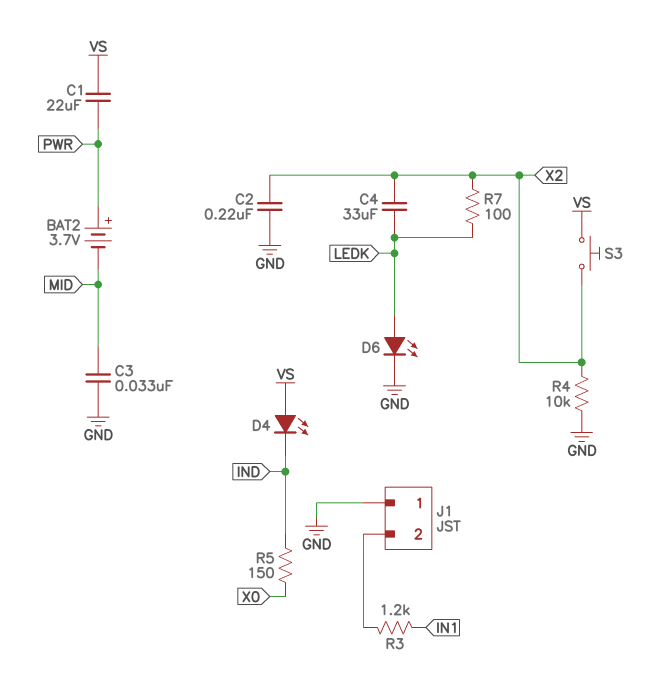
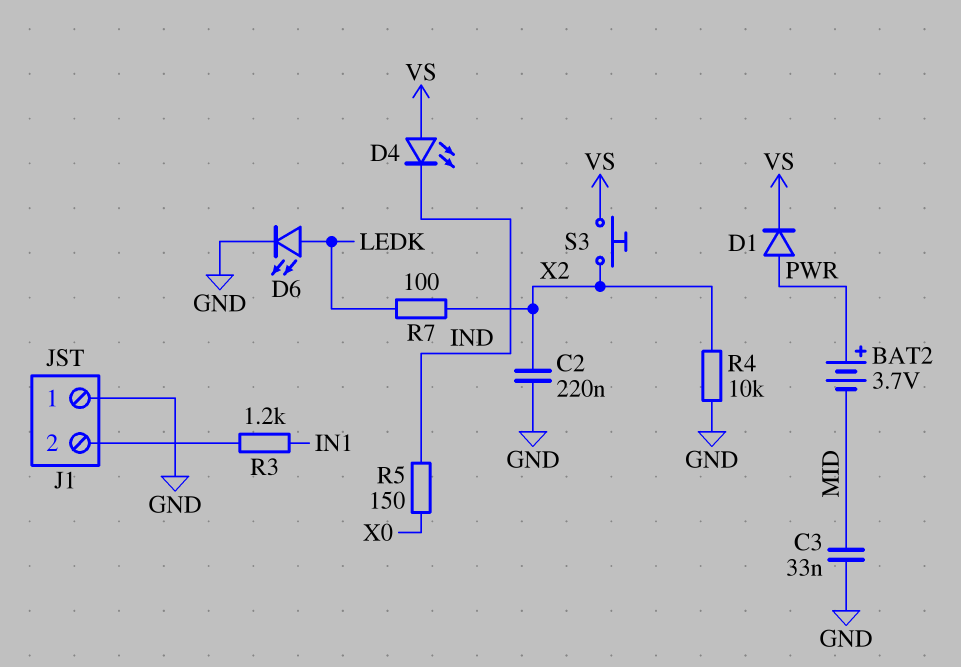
C1: 22uF (PWR, VS) -> none
C4: 33uF (LEDK, X2) -> none
D1: none -> diode (A PWR, K VS)

